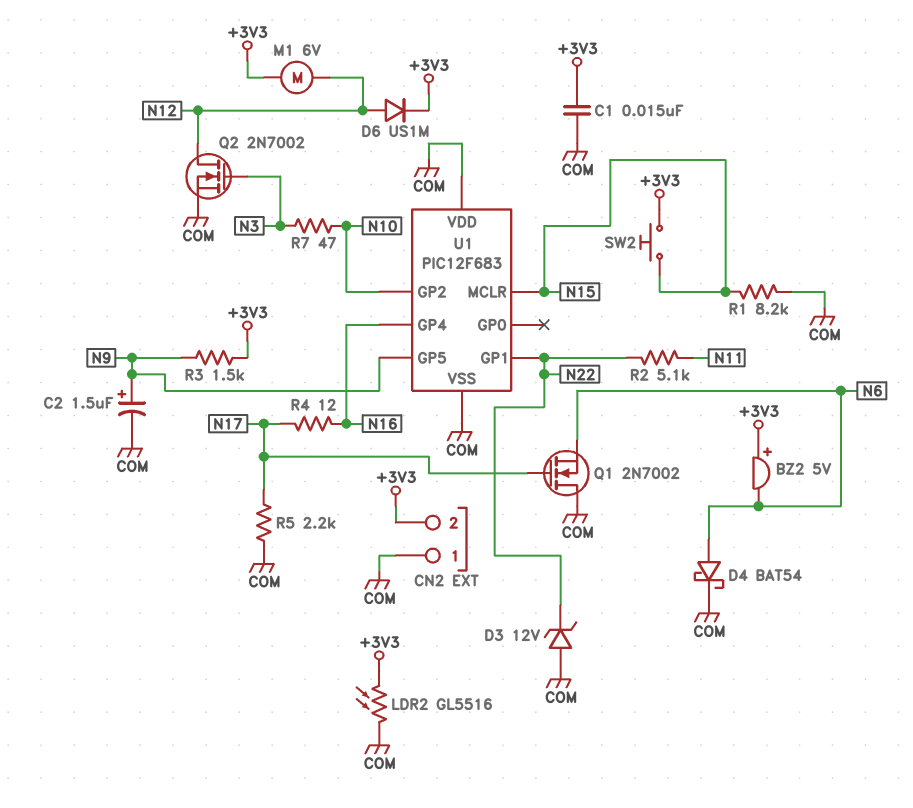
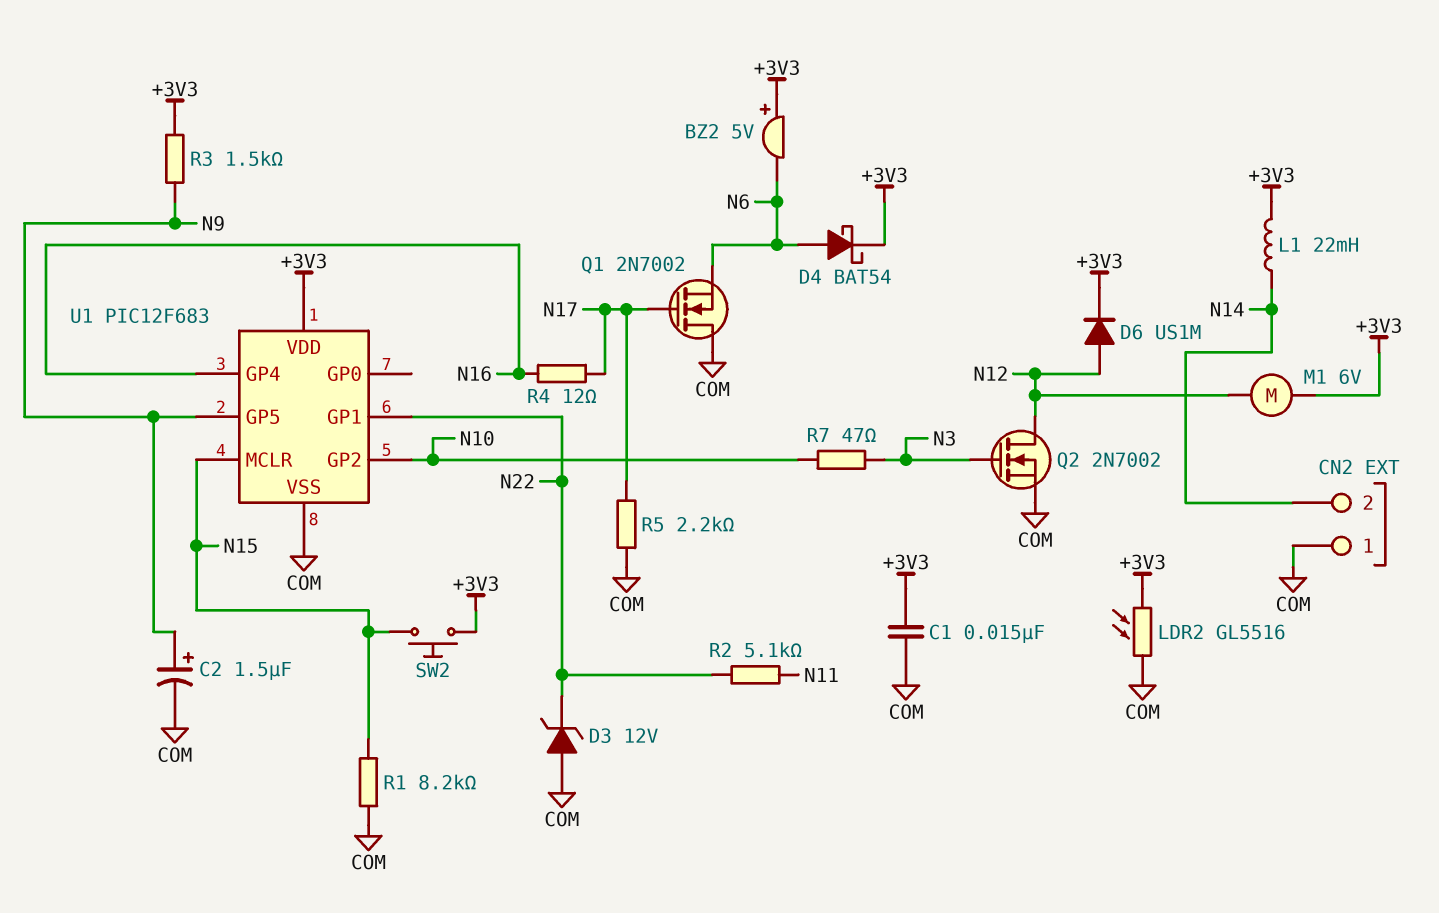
CN2 pin 2: +3V3 -> N14
D4: schottky BAT54 (A N6, K COM) -> schottky BAT54 (A N6, K +3V3)
L1: none -> 22mH (+3V3, N14)
U1 pin VDD: COM -> +3V3

